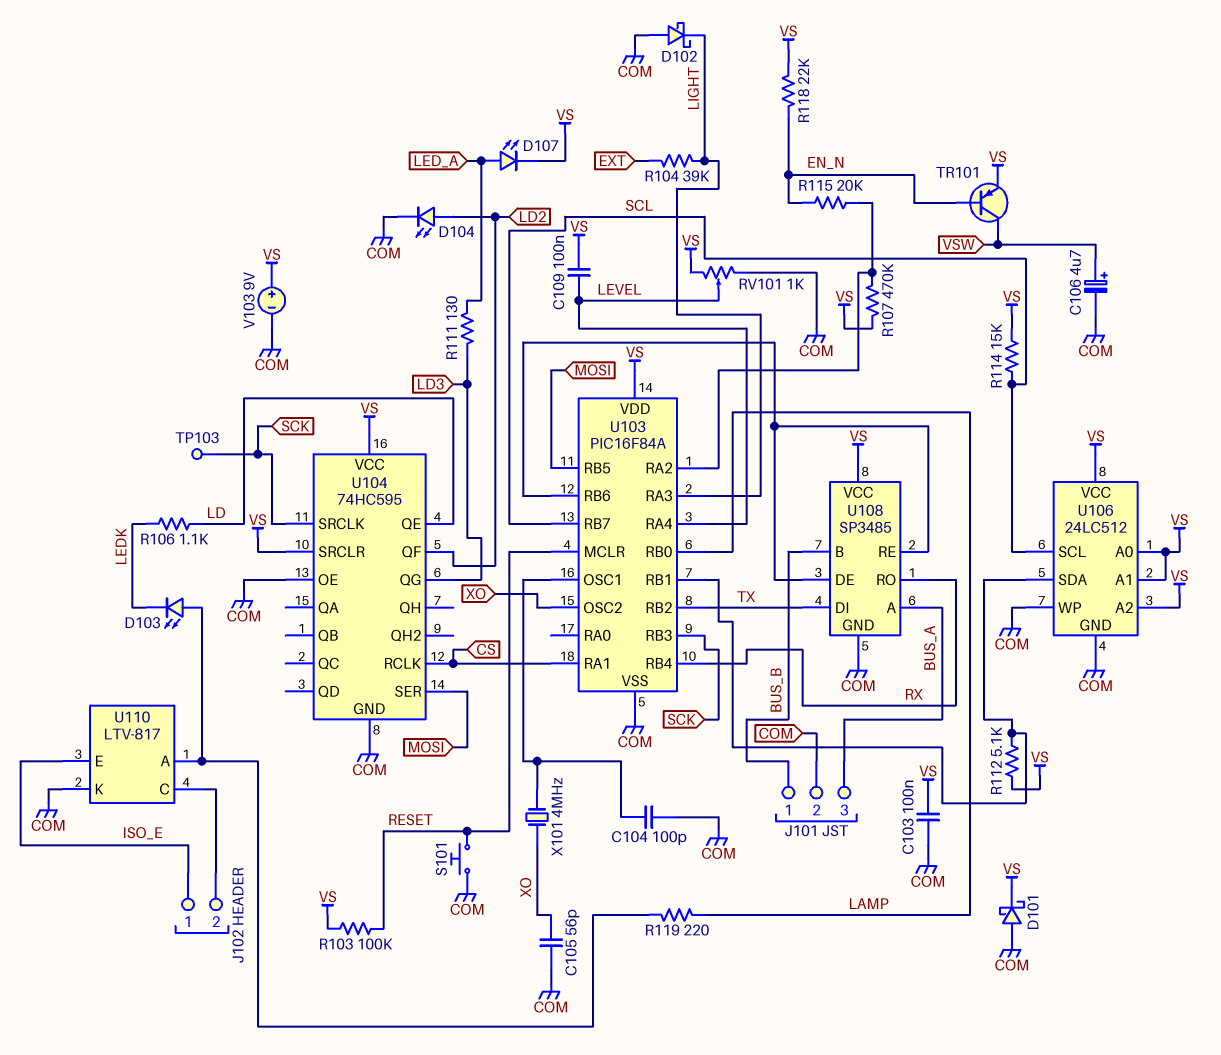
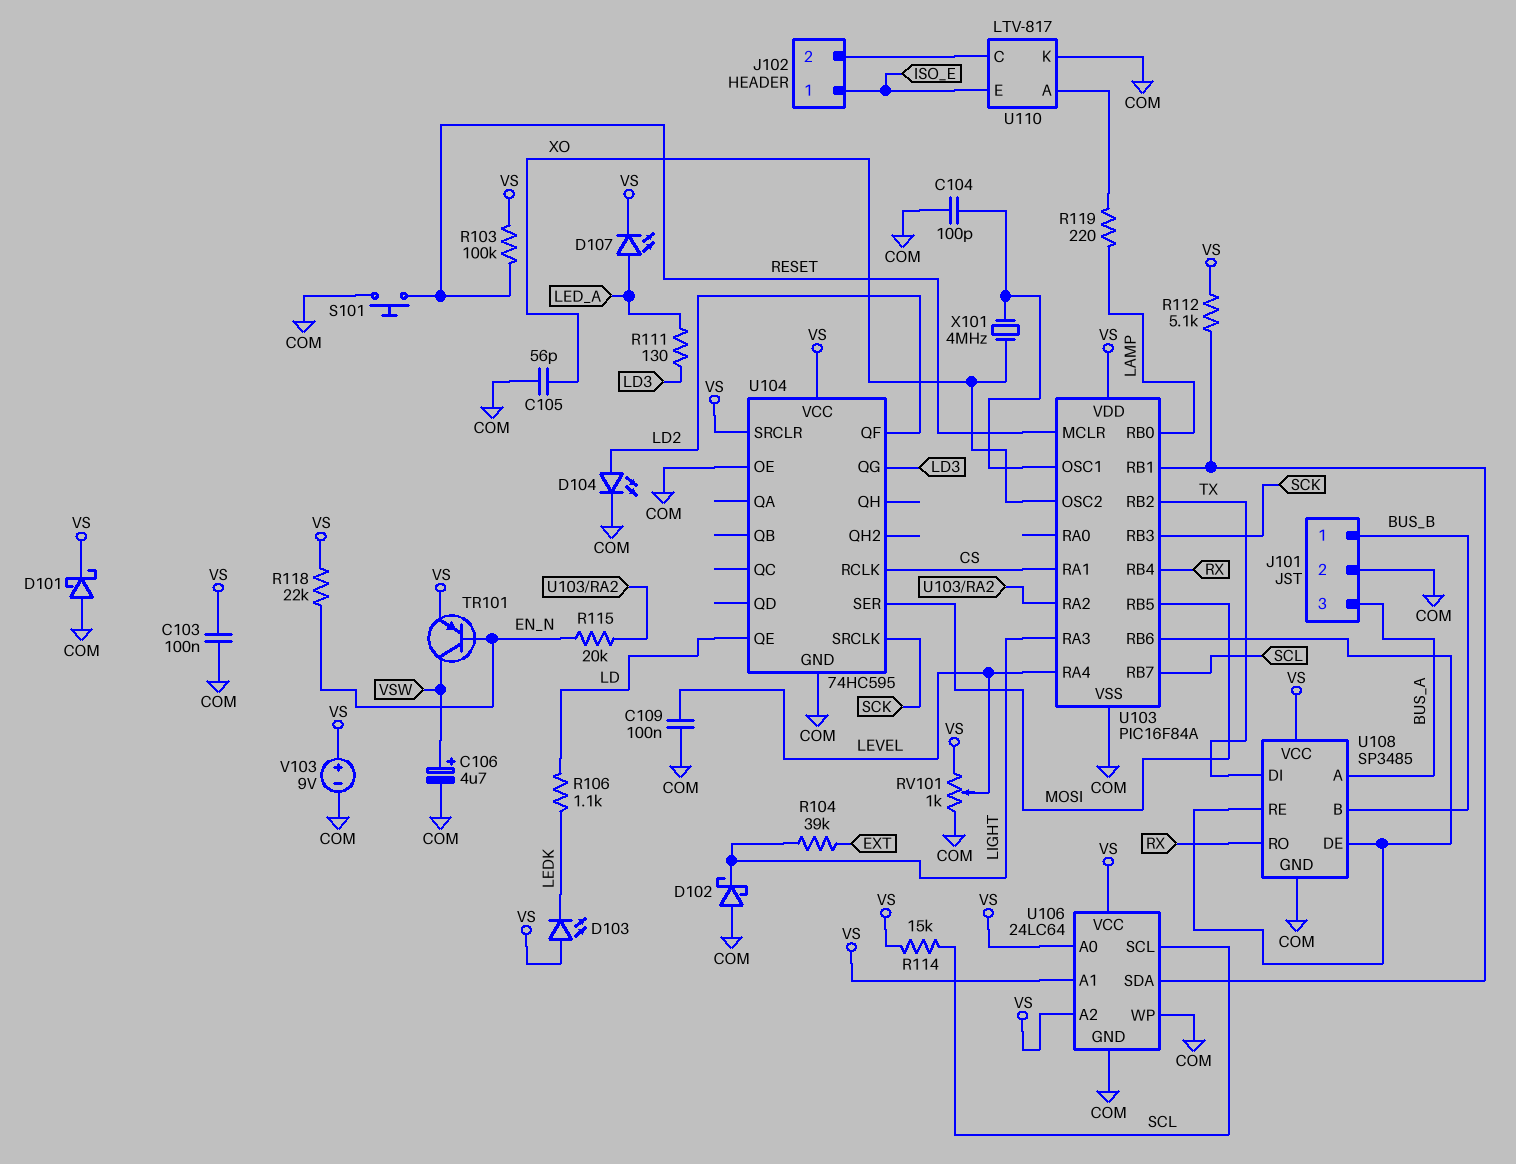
C109: 100nF (LEVEL, VS) -> 100nF (COM, LEVEL)
D103: LED (A U110/A, K LEDK) -> LED (A VS, K LEDK)
R107: 470k (U103/RA2, VS) -> none
TP103: test point (SCK) -> none
U106: 24LC512 -> 24LC64

